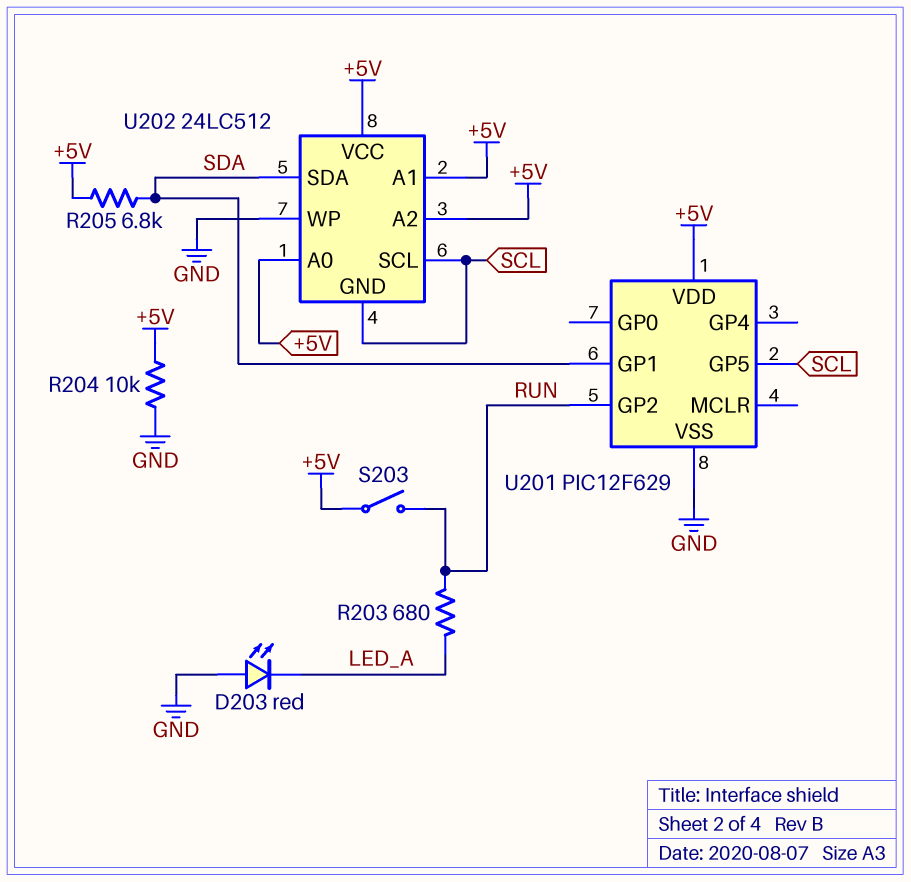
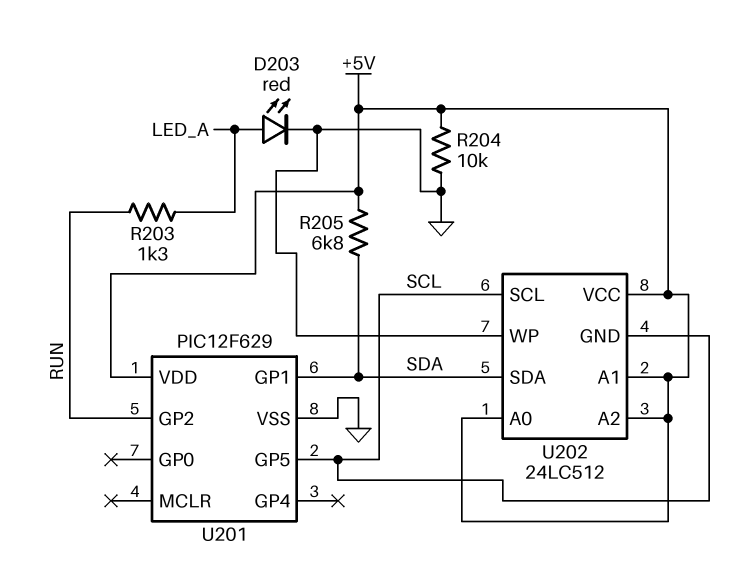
D203: LED red (A GND, K LED_A) -> LED red (A LED_A, K GND)
R203: 680 (LED_A, RUN) -> 1.3k (LED_A, RUN)
S203: switch (+5V, RUN) -> none

